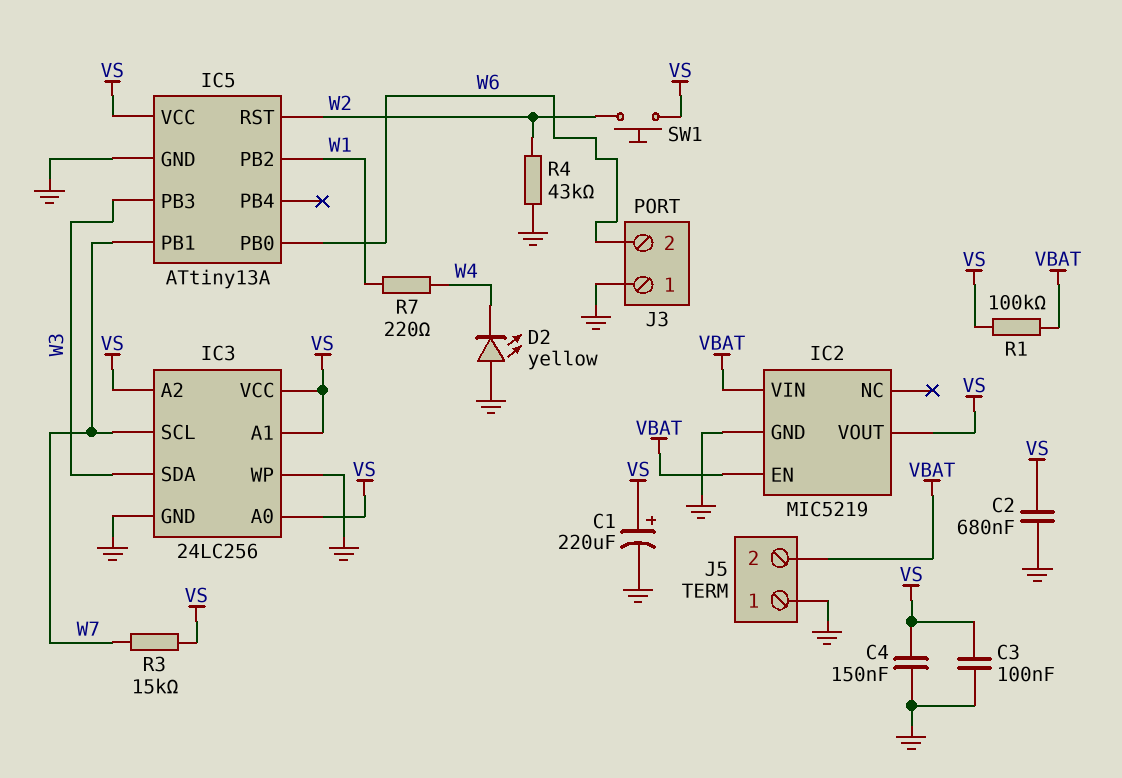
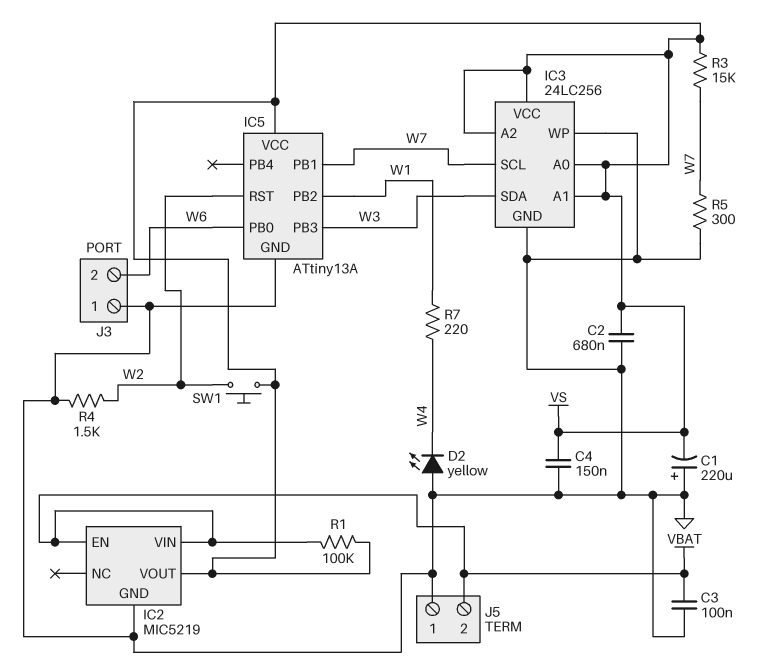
C1: 220uF (plus VS, minus GND) -> 220uF (plus GND, minus VS)
C3: 100nF (GND, VS) -> 100nF (GND, VBAT)
R4: 43k (GND, W2) -> 1.5k (GND, W2)
R5: none -> 300 (GND, W7)

